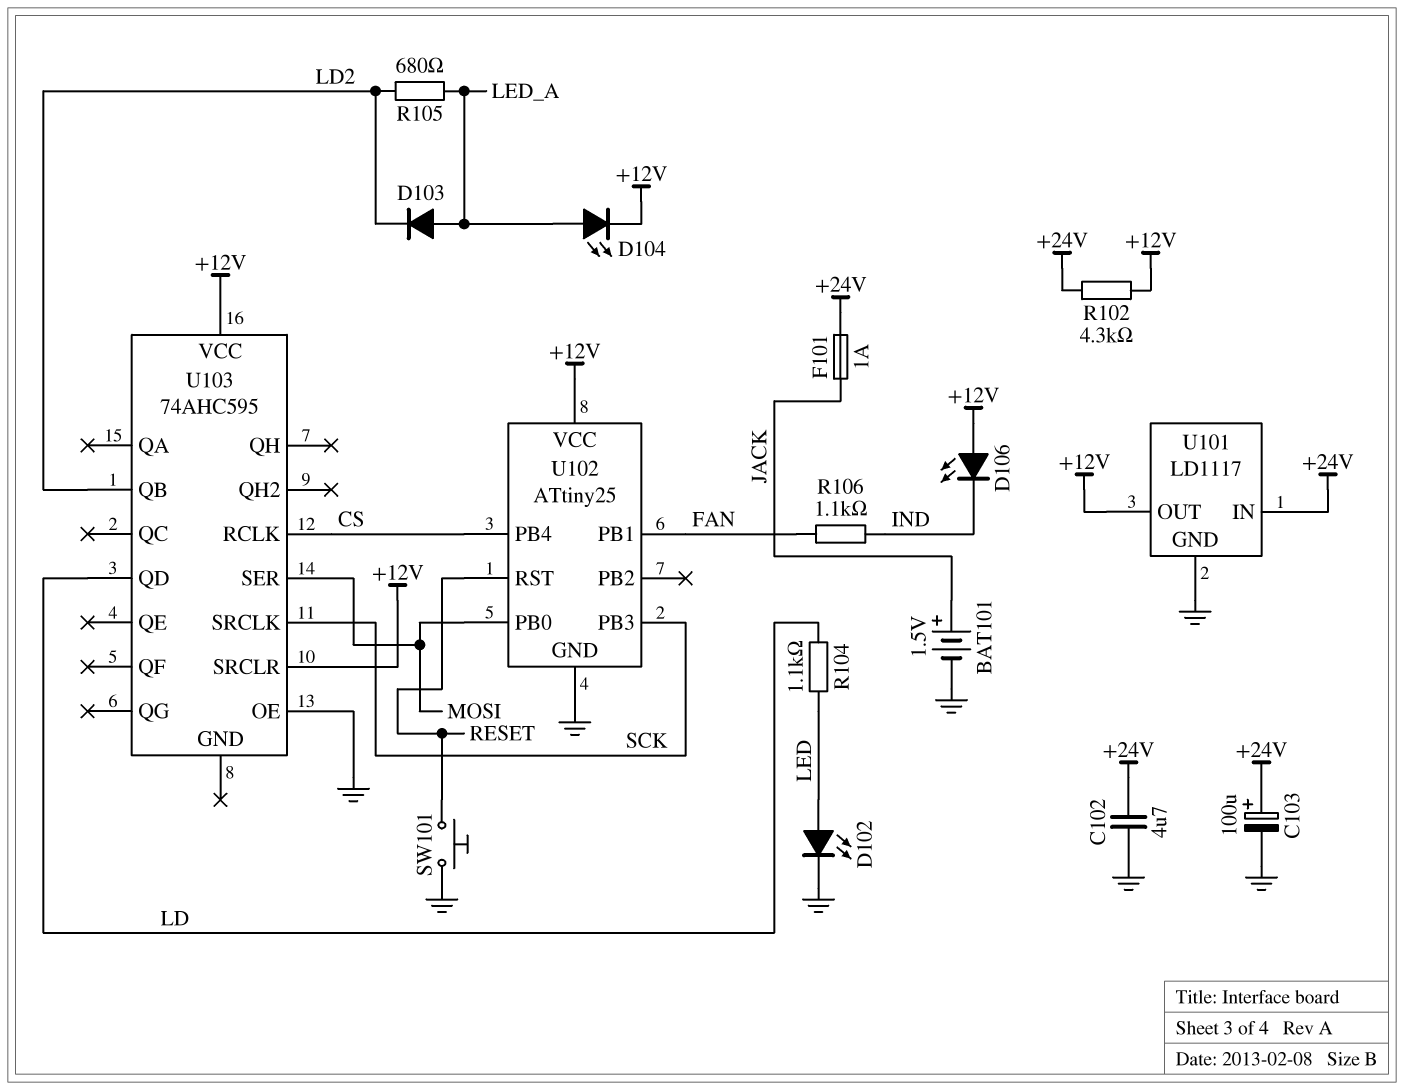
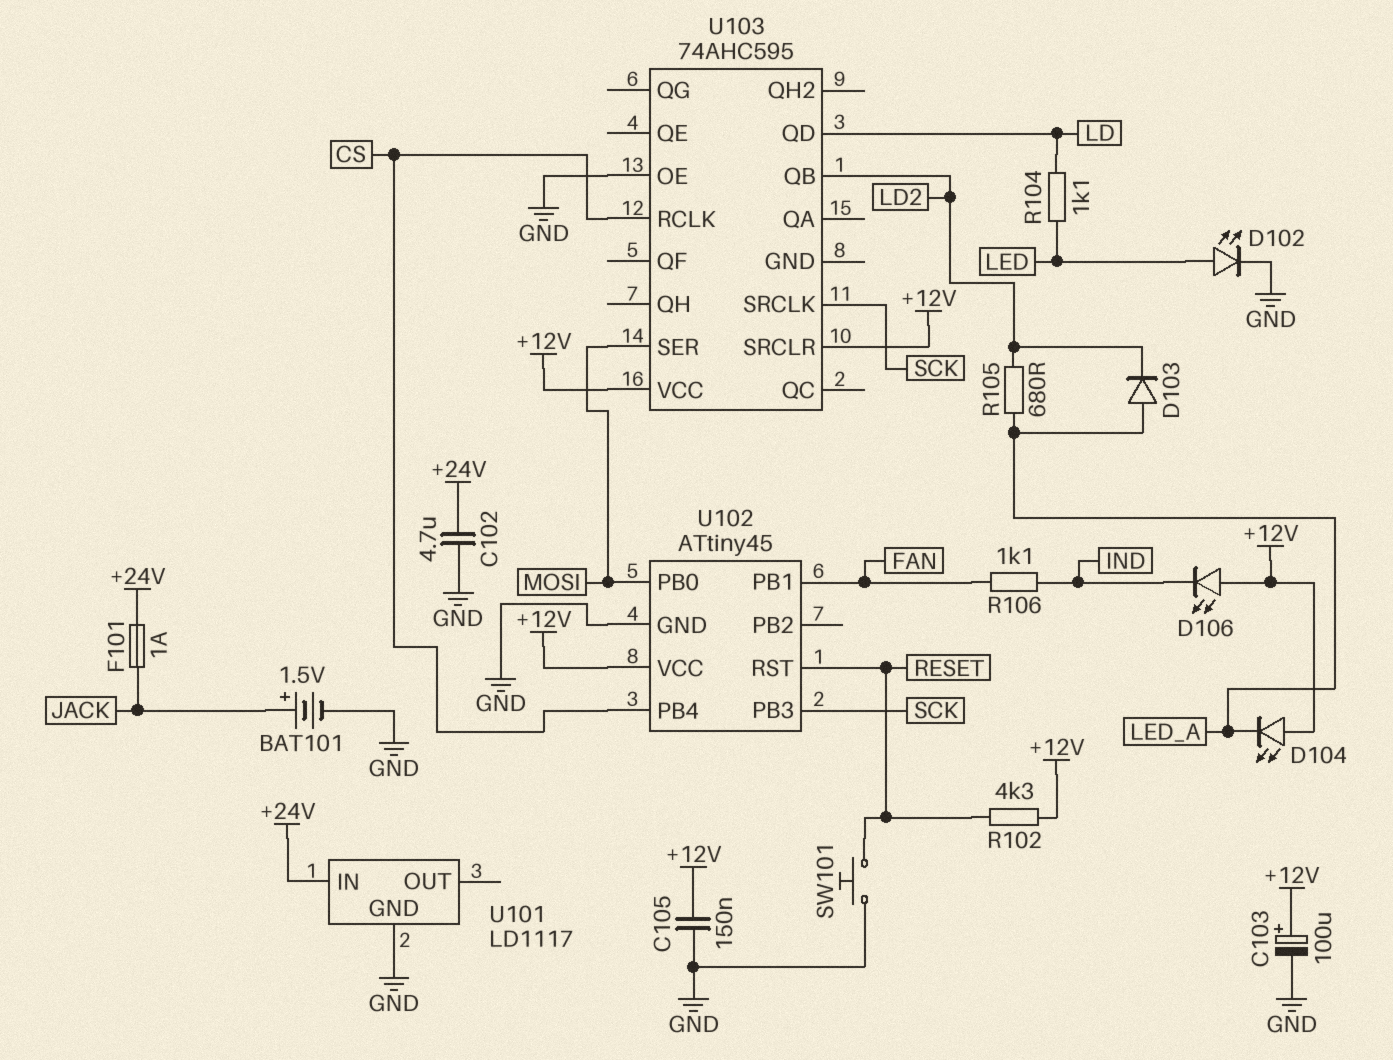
C103: 100uF (plus +24V, minus GND) -> 100uF (plus +12V, minus GND)
C105: none -> 150nF (+12V, GND)
D104: LED (A LED_A, K +12V) -> LED (A +12V, K LED_A)
R102: 4.3k (+12V, +24V) -> 4.3k (+12V, RESET)
U101 pin OUT: +12V -> none
U102: ATtiny25 -> ATtiny45

